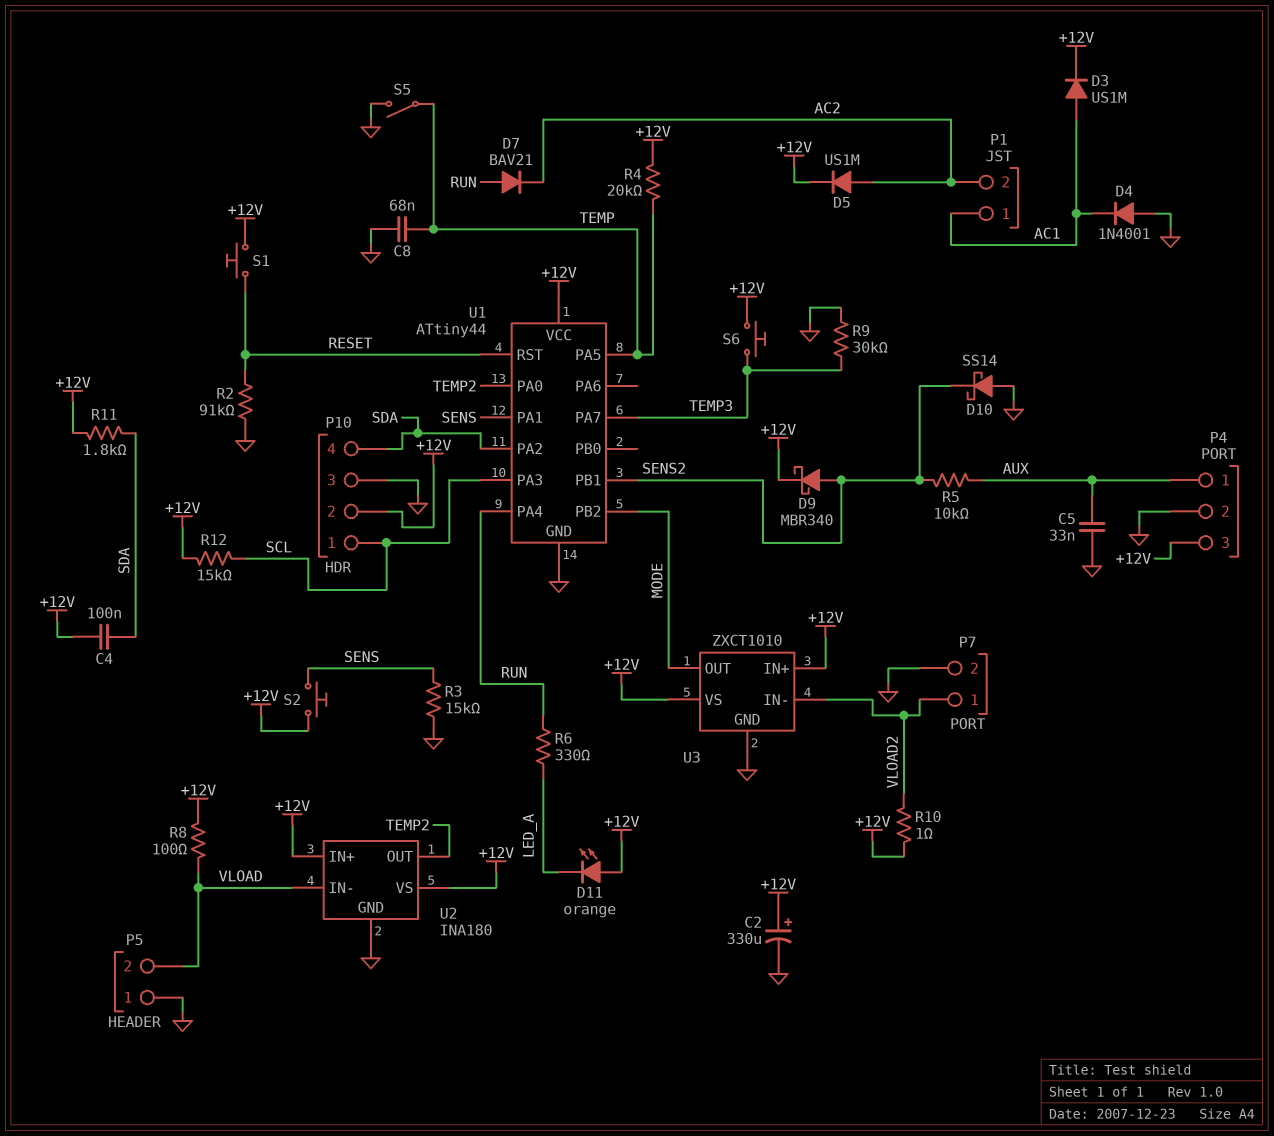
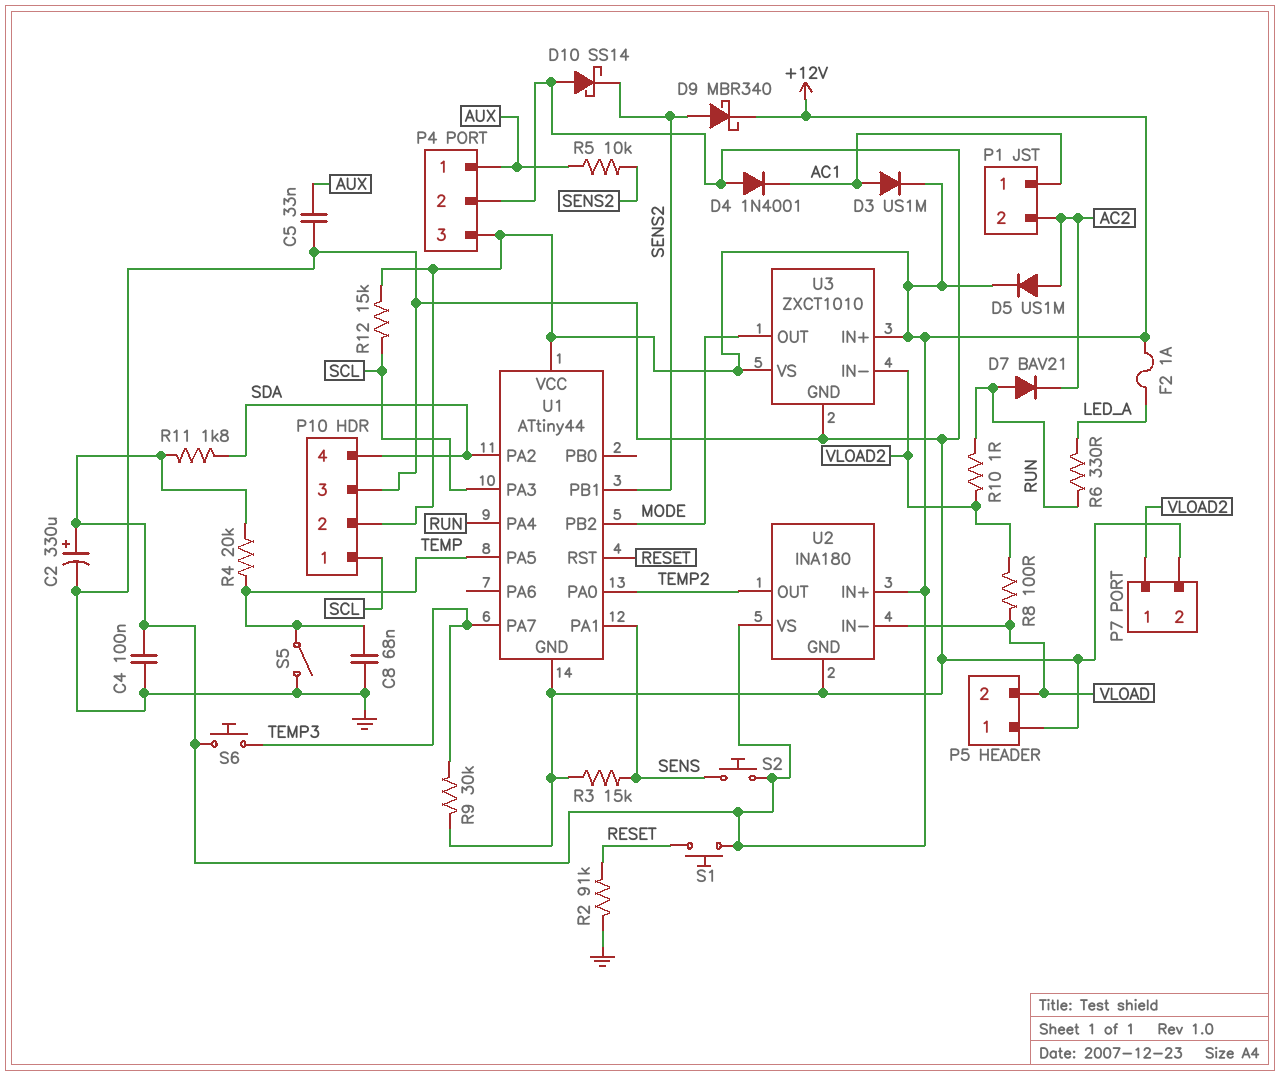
C4: 100nF (+12V, SDA) -> 100nF (+12V, GND)
D11: LED orange (A +12V, K LED_A) -> none
F2: none -> 1A (+12V, LED_A)
R8: 100 (+12V, VLOAD) -> 100 (VLOAD, VLOAD2)
R10: 1 (+12V, VLOAD2) -> 1 (RUN, VLOAD2)

